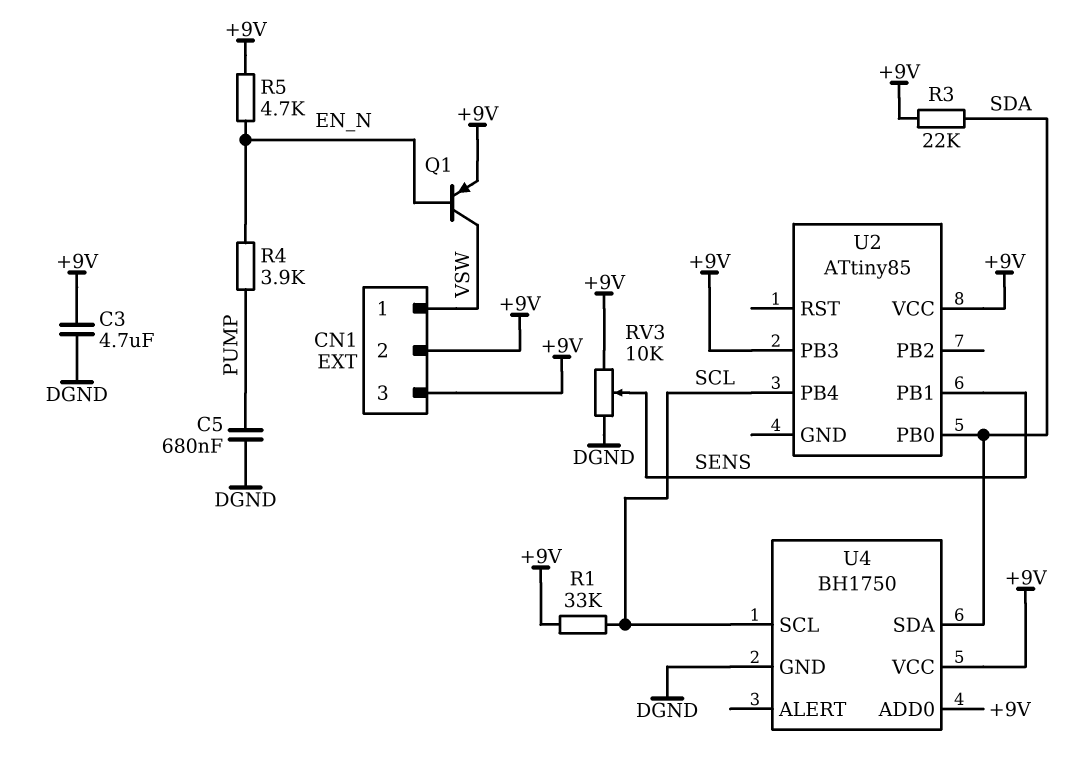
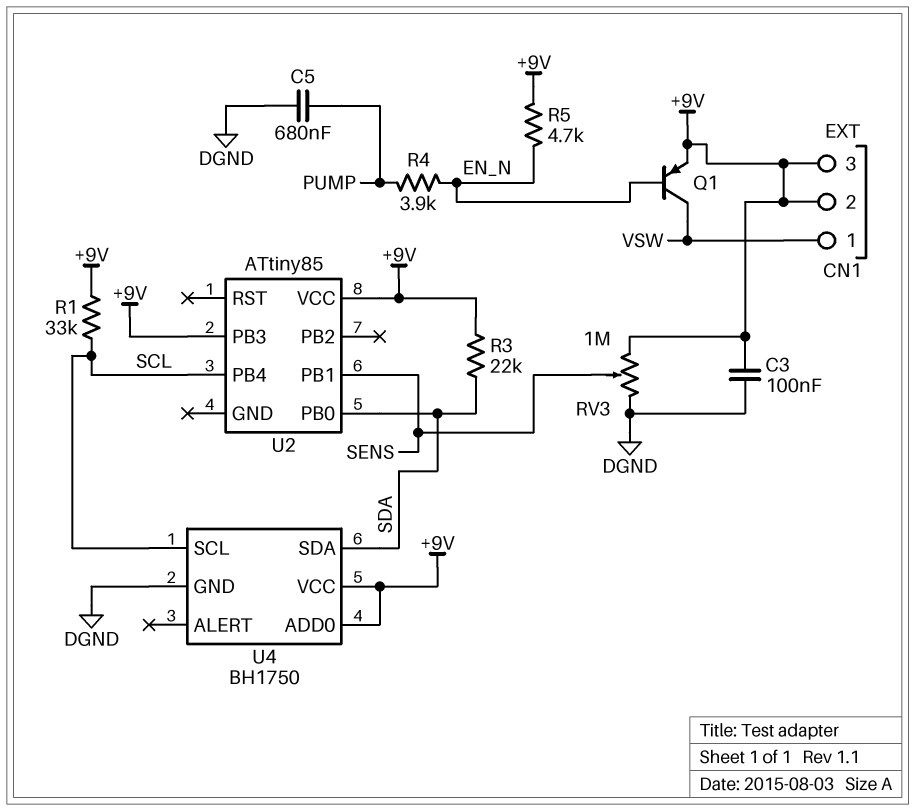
C3: 4.7uF (+9V, DGND) -> 100nF (+9V, DGND)
RV3: 10k (+9V, DGND, wiper SENS) -> 1M (+9V, DGND, wiper SENS)

